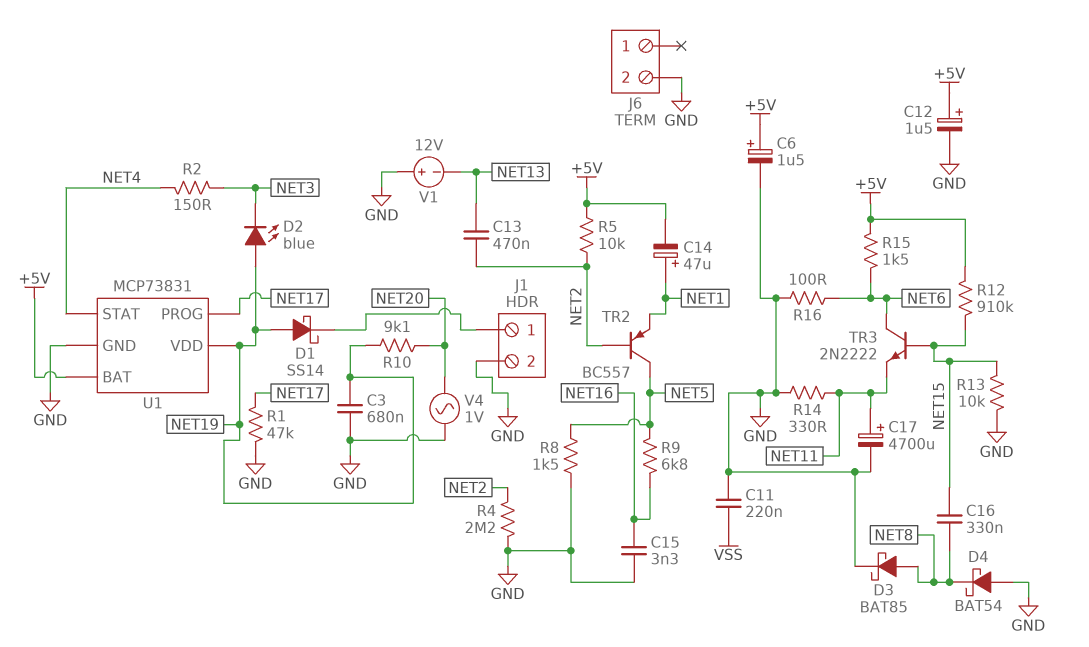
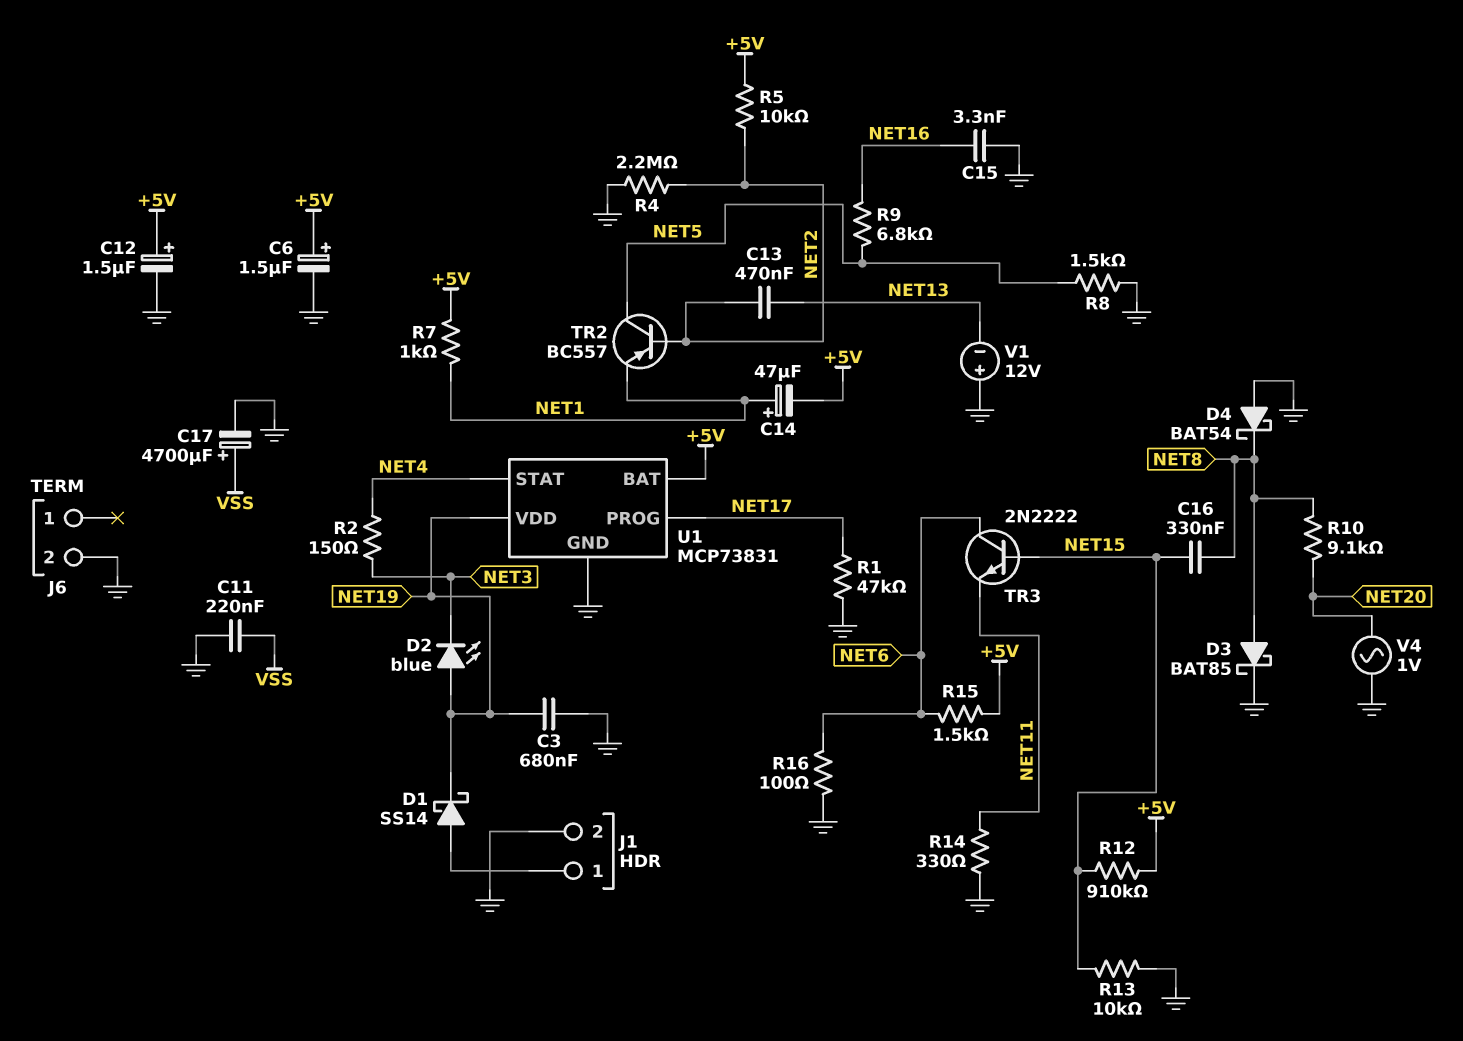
C17: 4700uF (plus NET11, minus GND) -> 4700uF (plus VSS, minus GND)
D1: schottky SS14 (A NET19, K J1/1) -> schottky SS14 (A J1/1, K NET19)
R7: none -> 1k (+5V, NET1)
R10: 9.1k (NET19, NET20) -> 9.1k (NET8, NET20)

